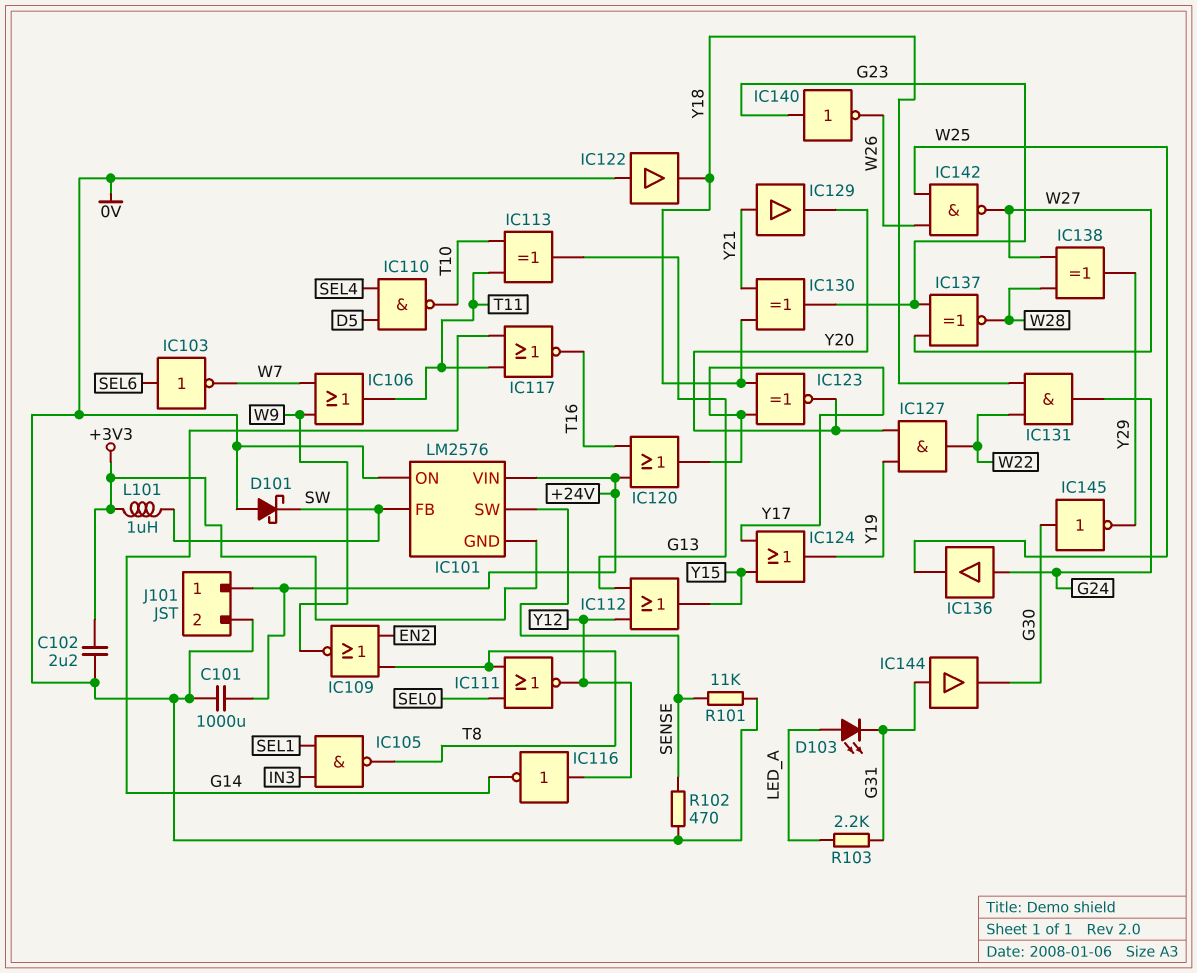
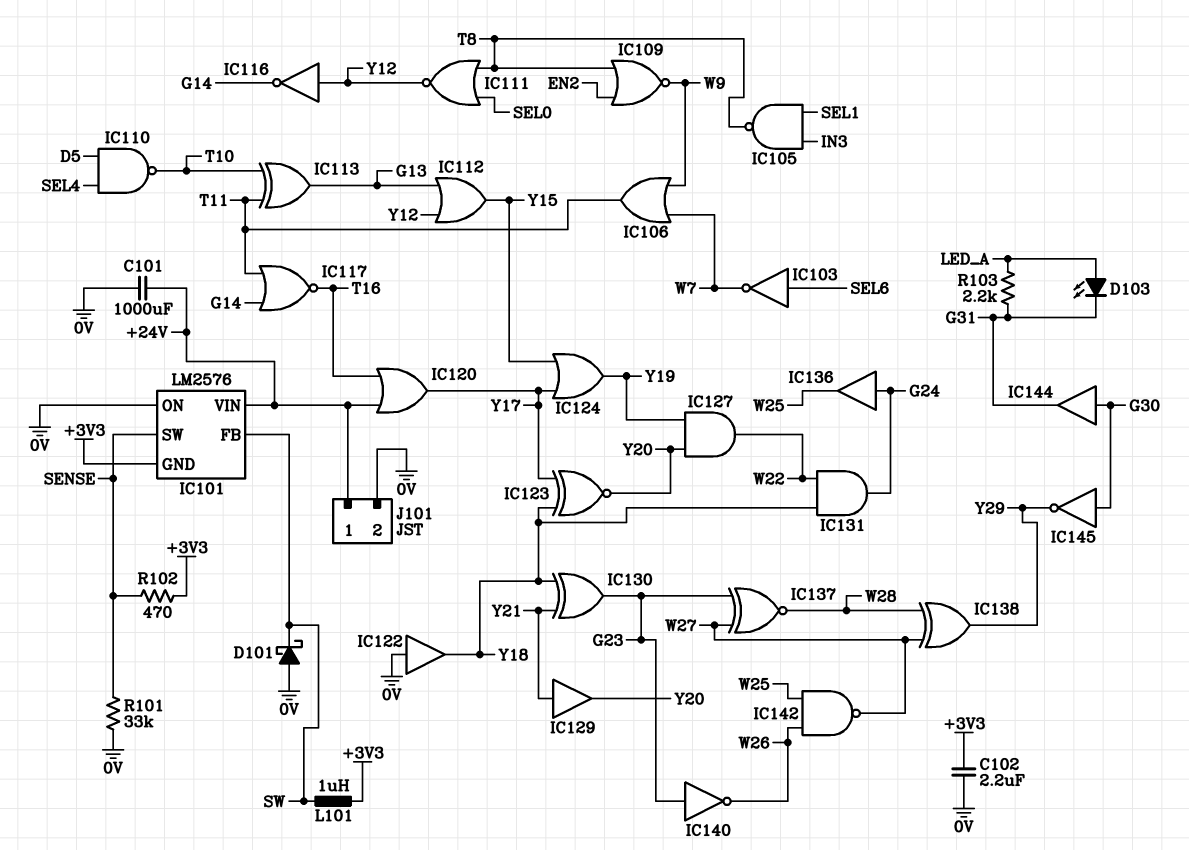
IC144: buffer (in G31, out G30) -> buffer (in G30, out G31)
R101: 11k (0V, SENSE) -> 33k (0V, SENSE)
R102: 470 (0V, SENSE) -> 470 (+3V3, SENSE)

